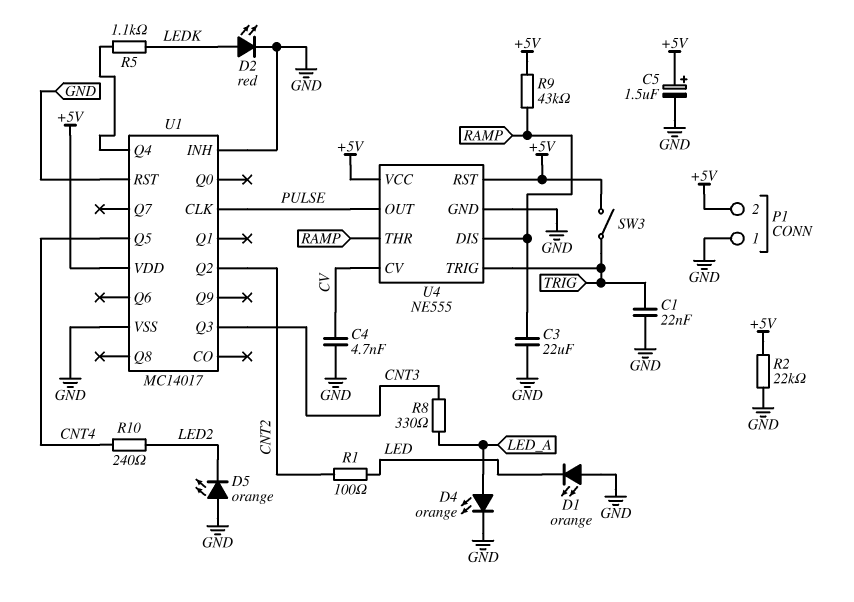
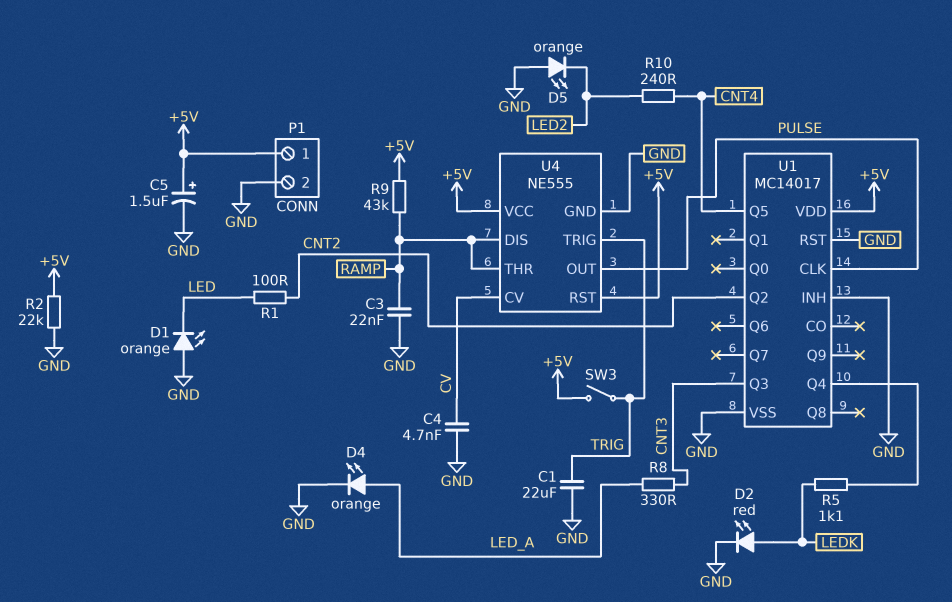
C1: 22nF (GND, TRIG) -> 22uF (GND, TRIG)
C3: 22uF (GND, RAMP) -> 22nF (GND, RAMP)
P1 pin 1: GND -> +5V
P1 pin 2: +5V -> GND

